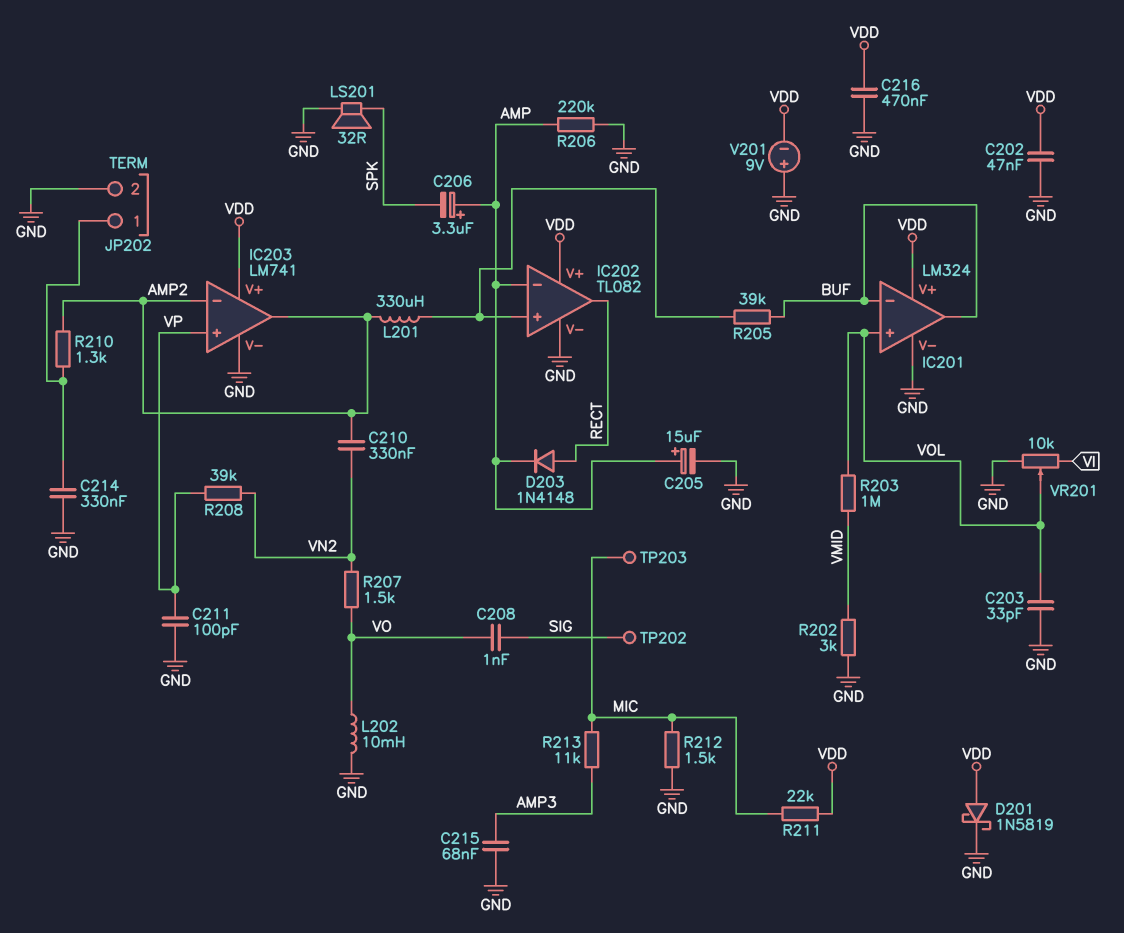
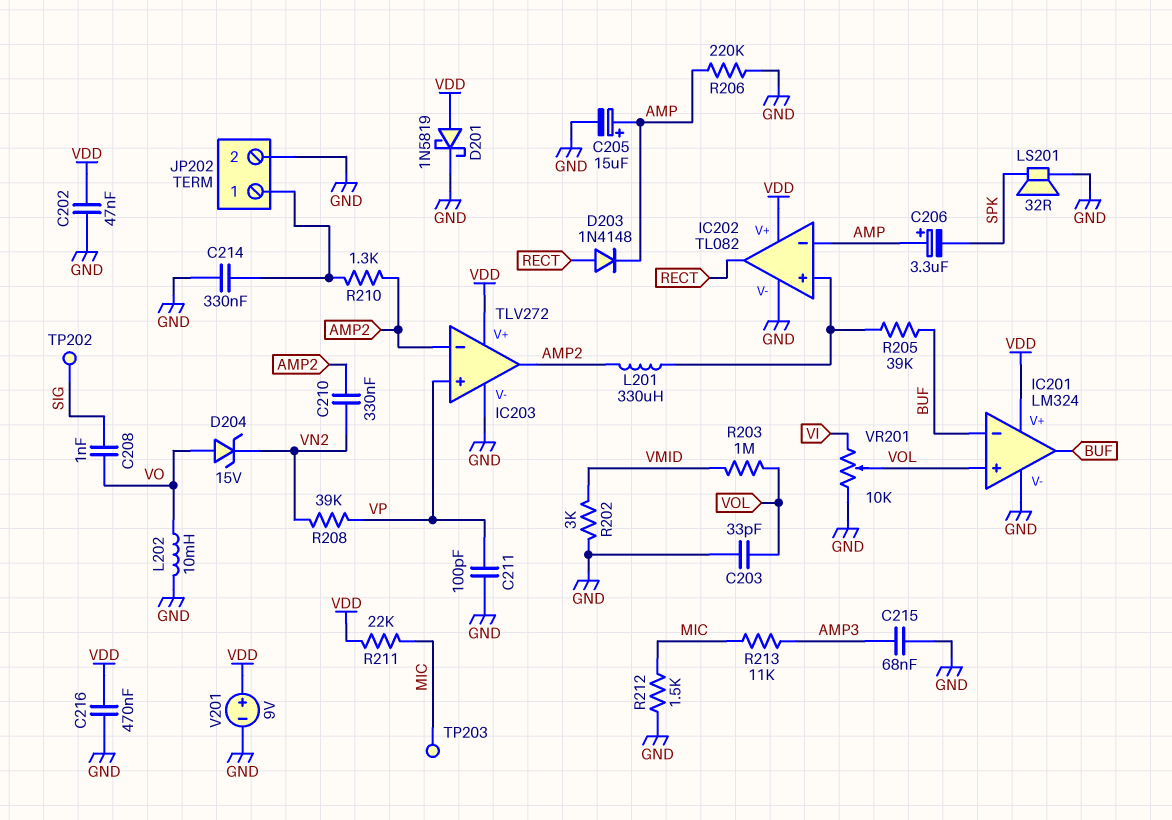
D204: none -> zener 15V (A VO, K VN2)
IC203: LM741 -> TLV272
R207: 1.5k (VN2, VO) -> none
V201: 9V (plus GND, minus VDD) -> 9V (plus VDD, minus GND)

